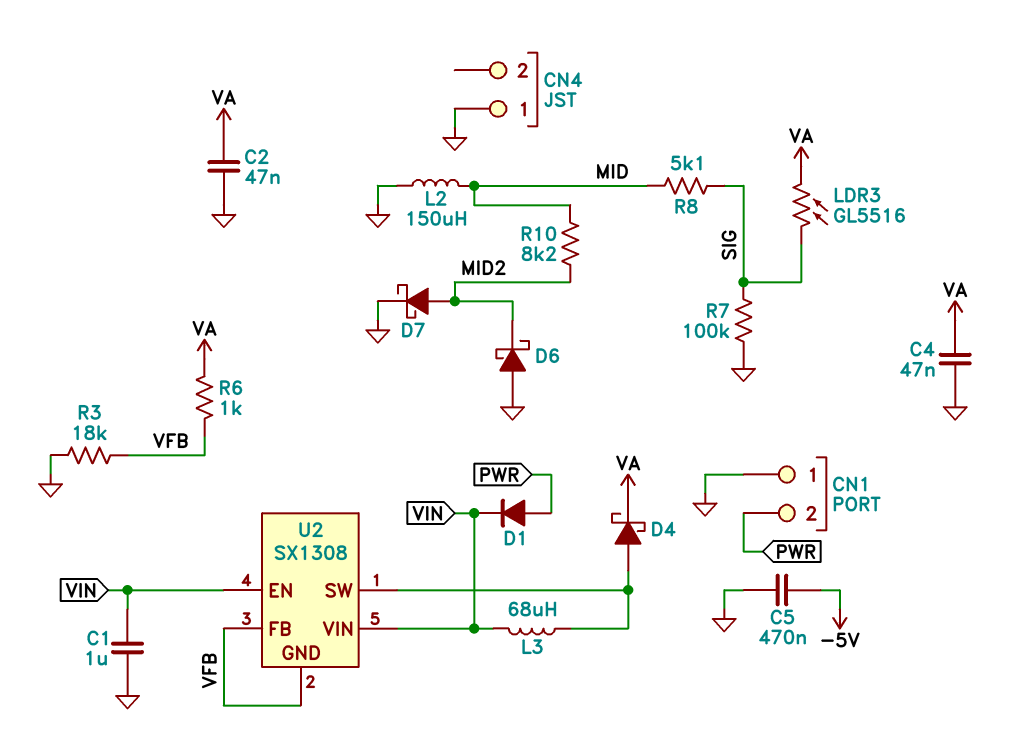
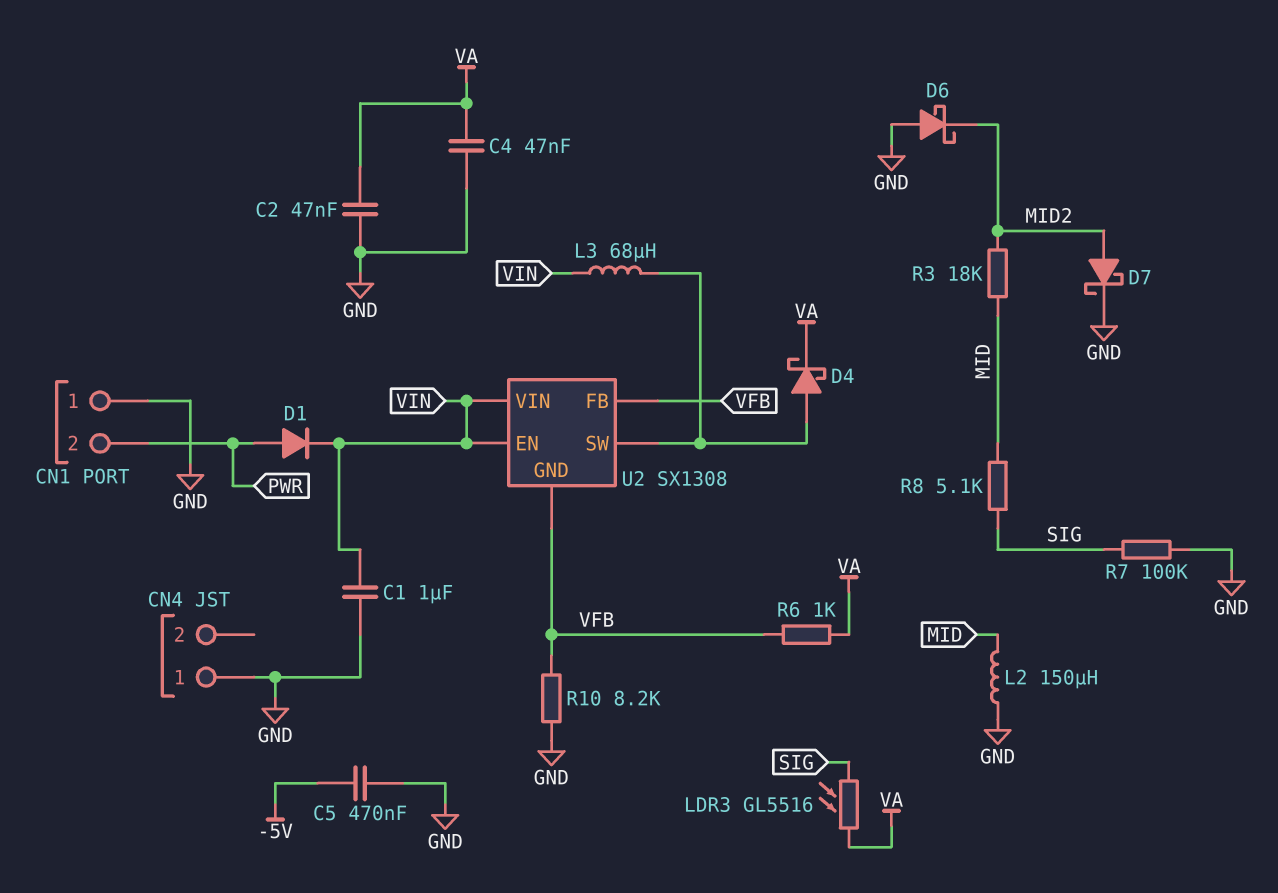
R3: 18k (GND, VFB) -> 18k (MID, MID2)
R10: 8.2k (MID, MID2) -> 8.2k (GND, VFB)

